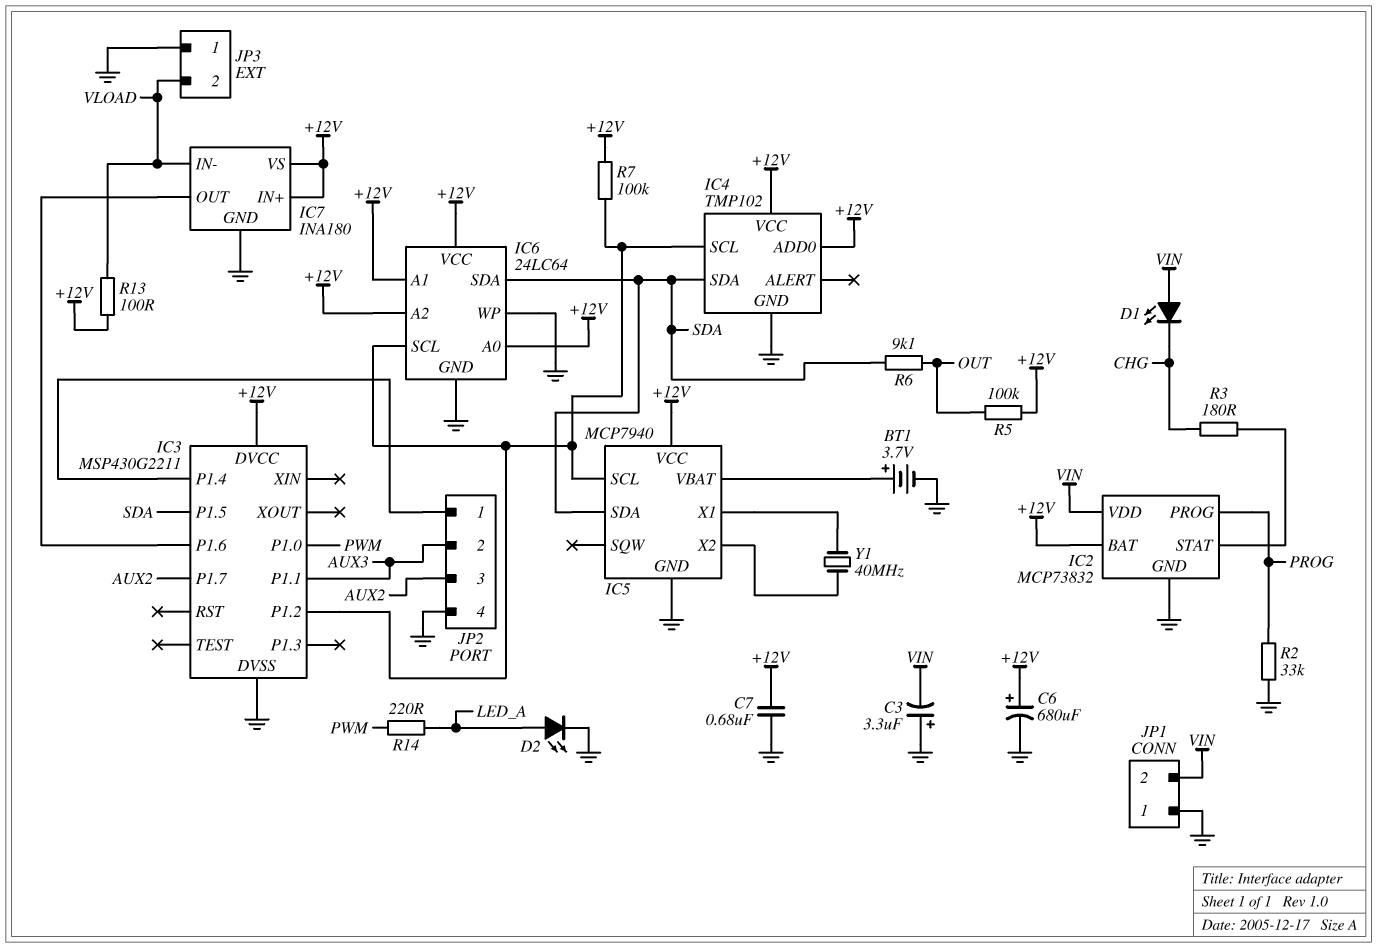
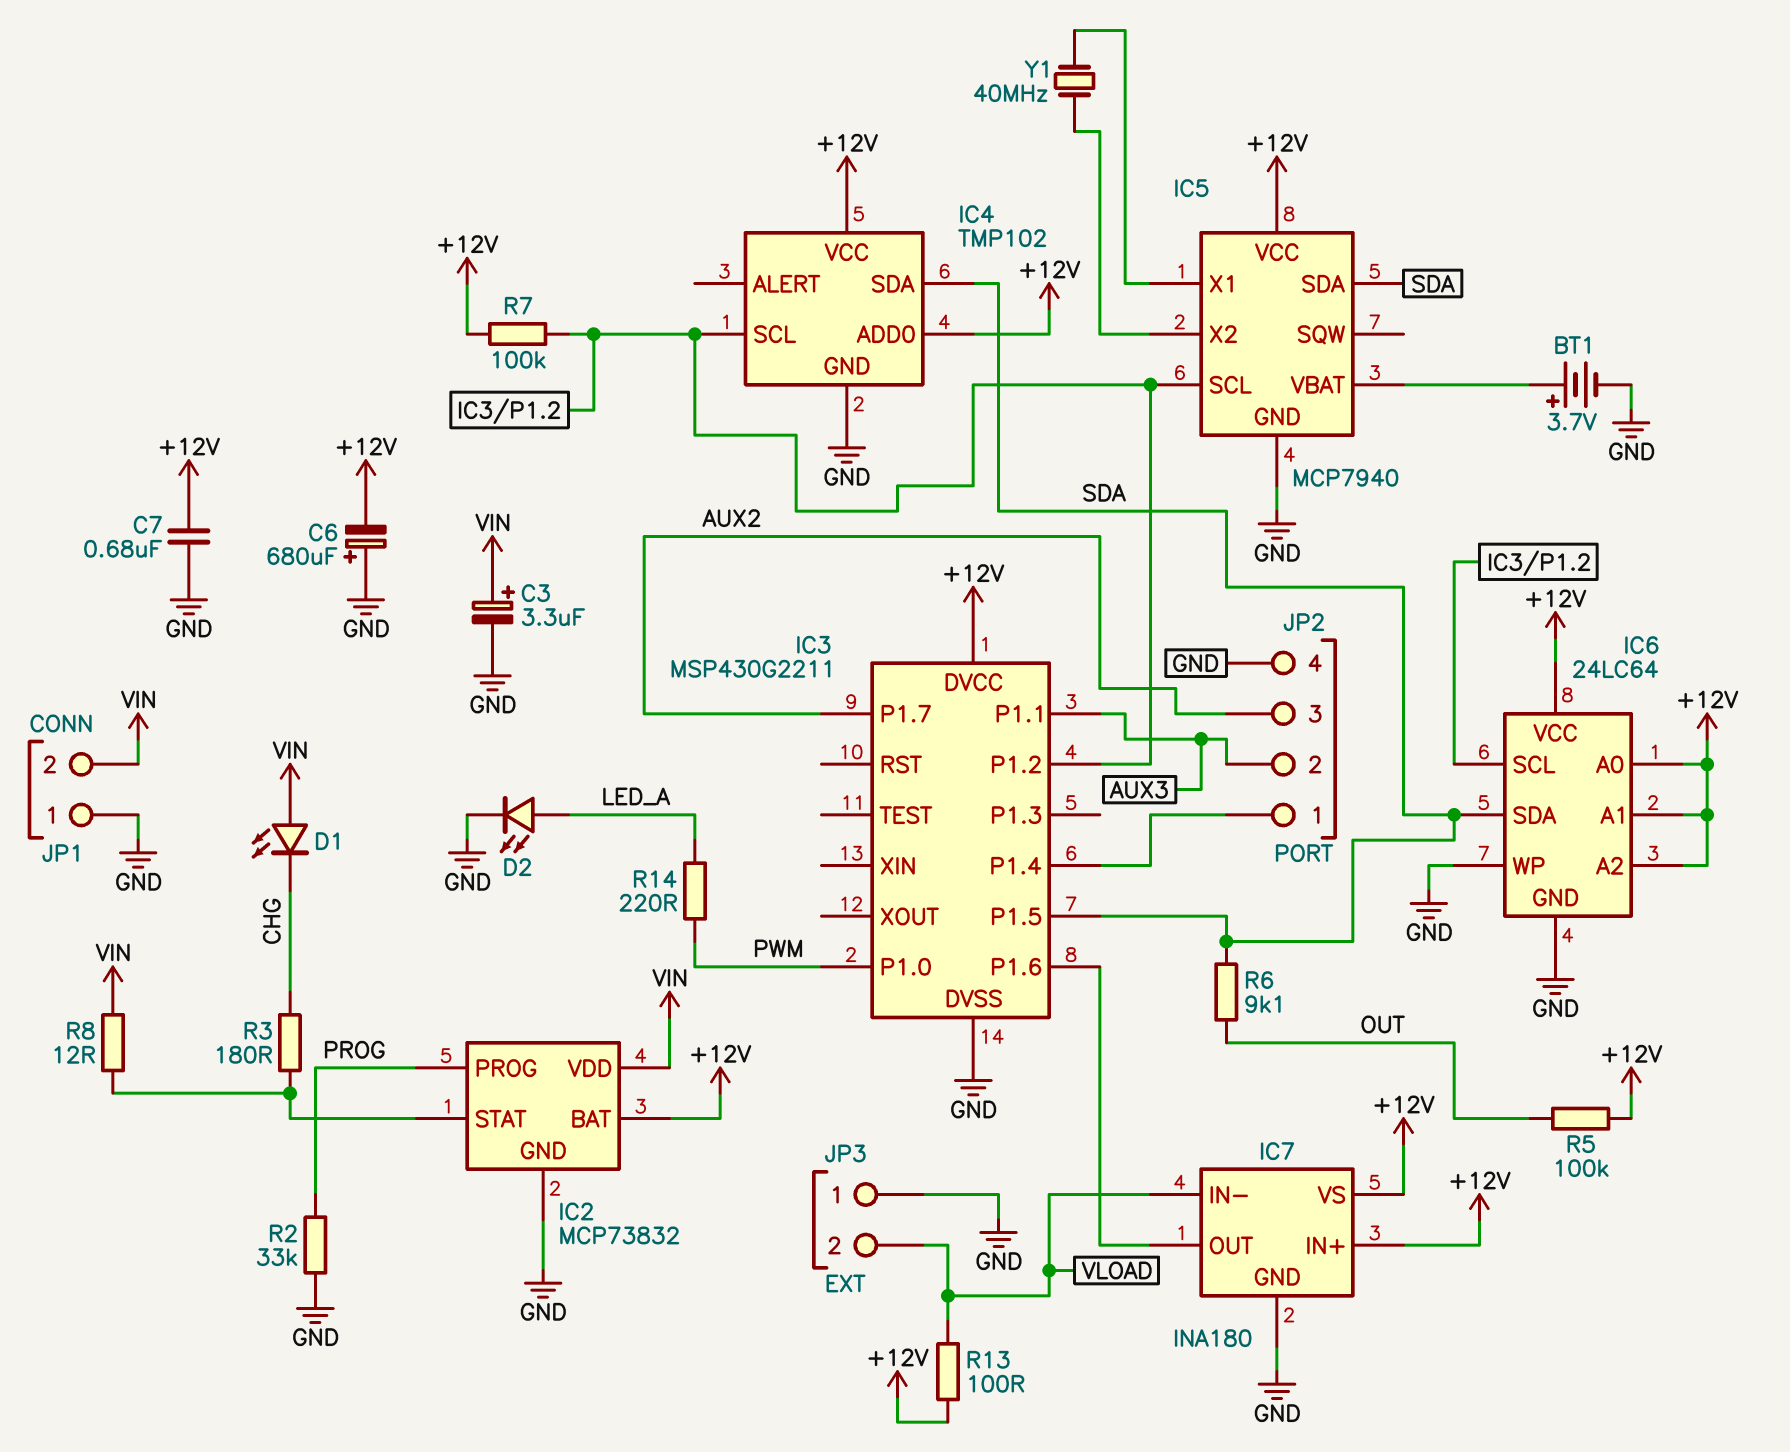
C3: 3.3uF (plus GND, minus VIN) -> 3.3uF (plus VIN, minus GND)
C6: 680uF (plus +12V, minus GND) -> 680uF (plus GND, minus +12V)
R8: none -> 12 (IC2/STAT, VIN)

